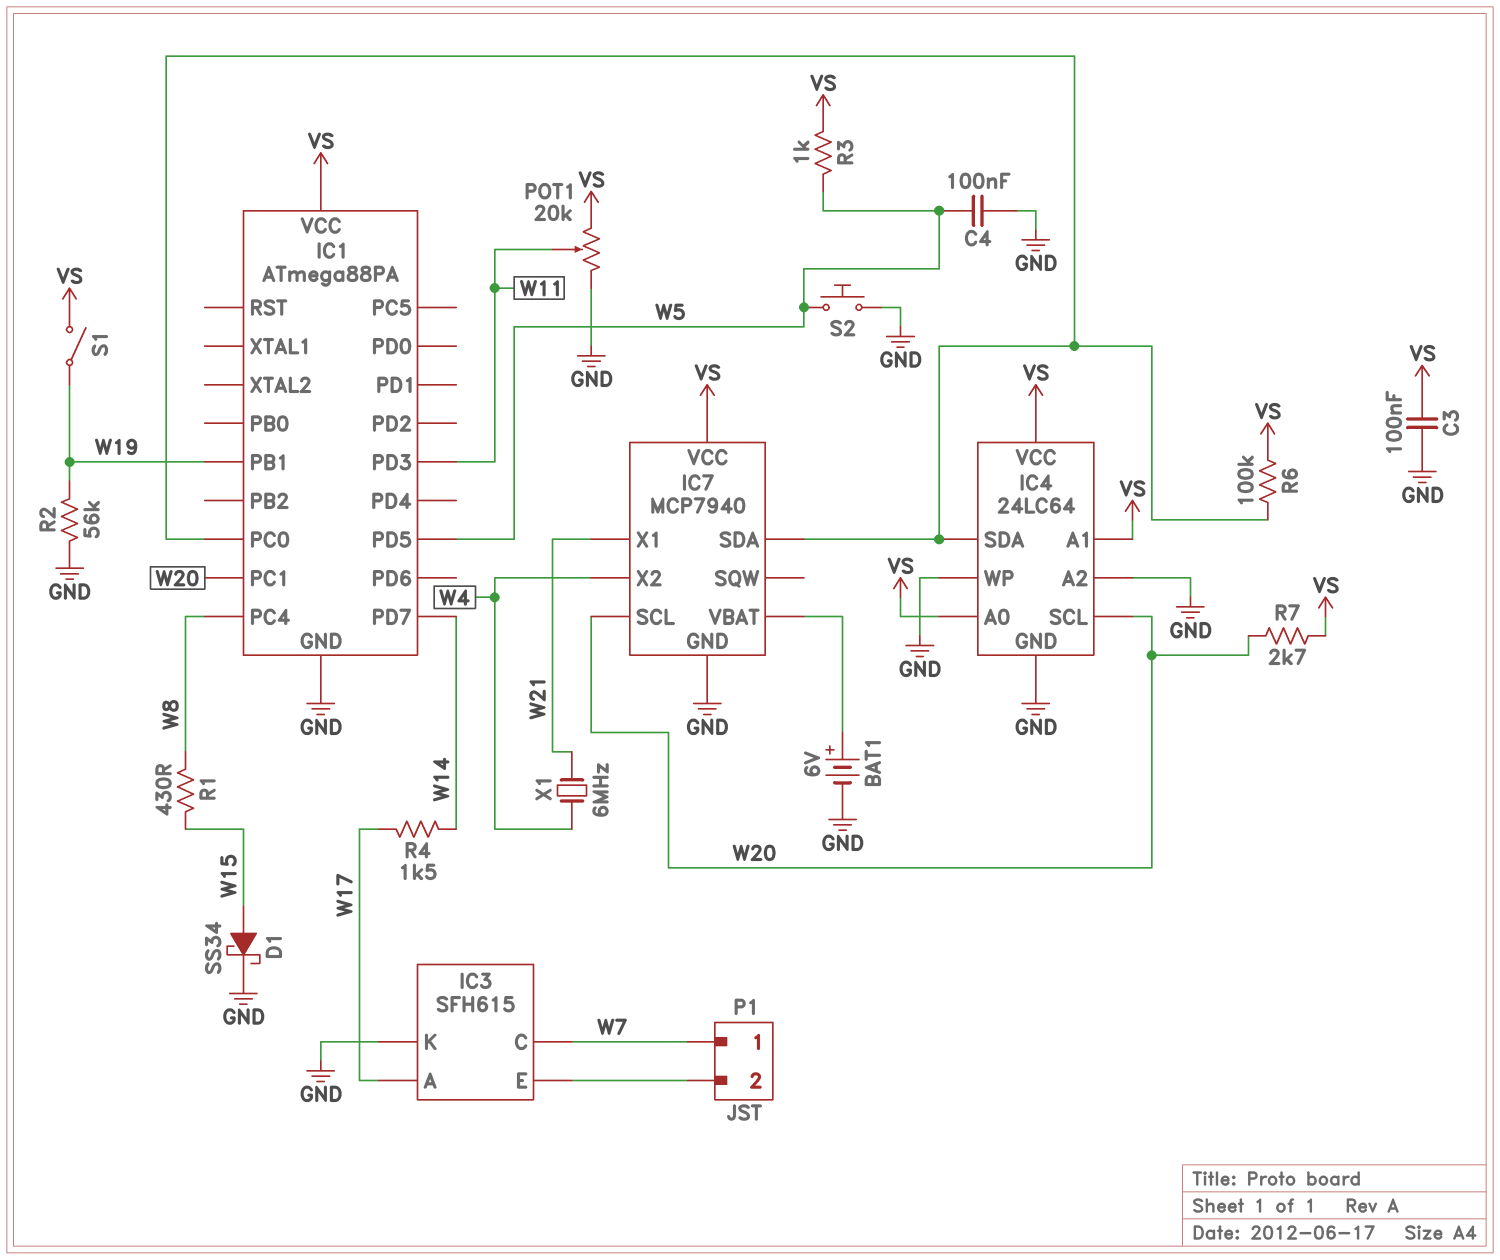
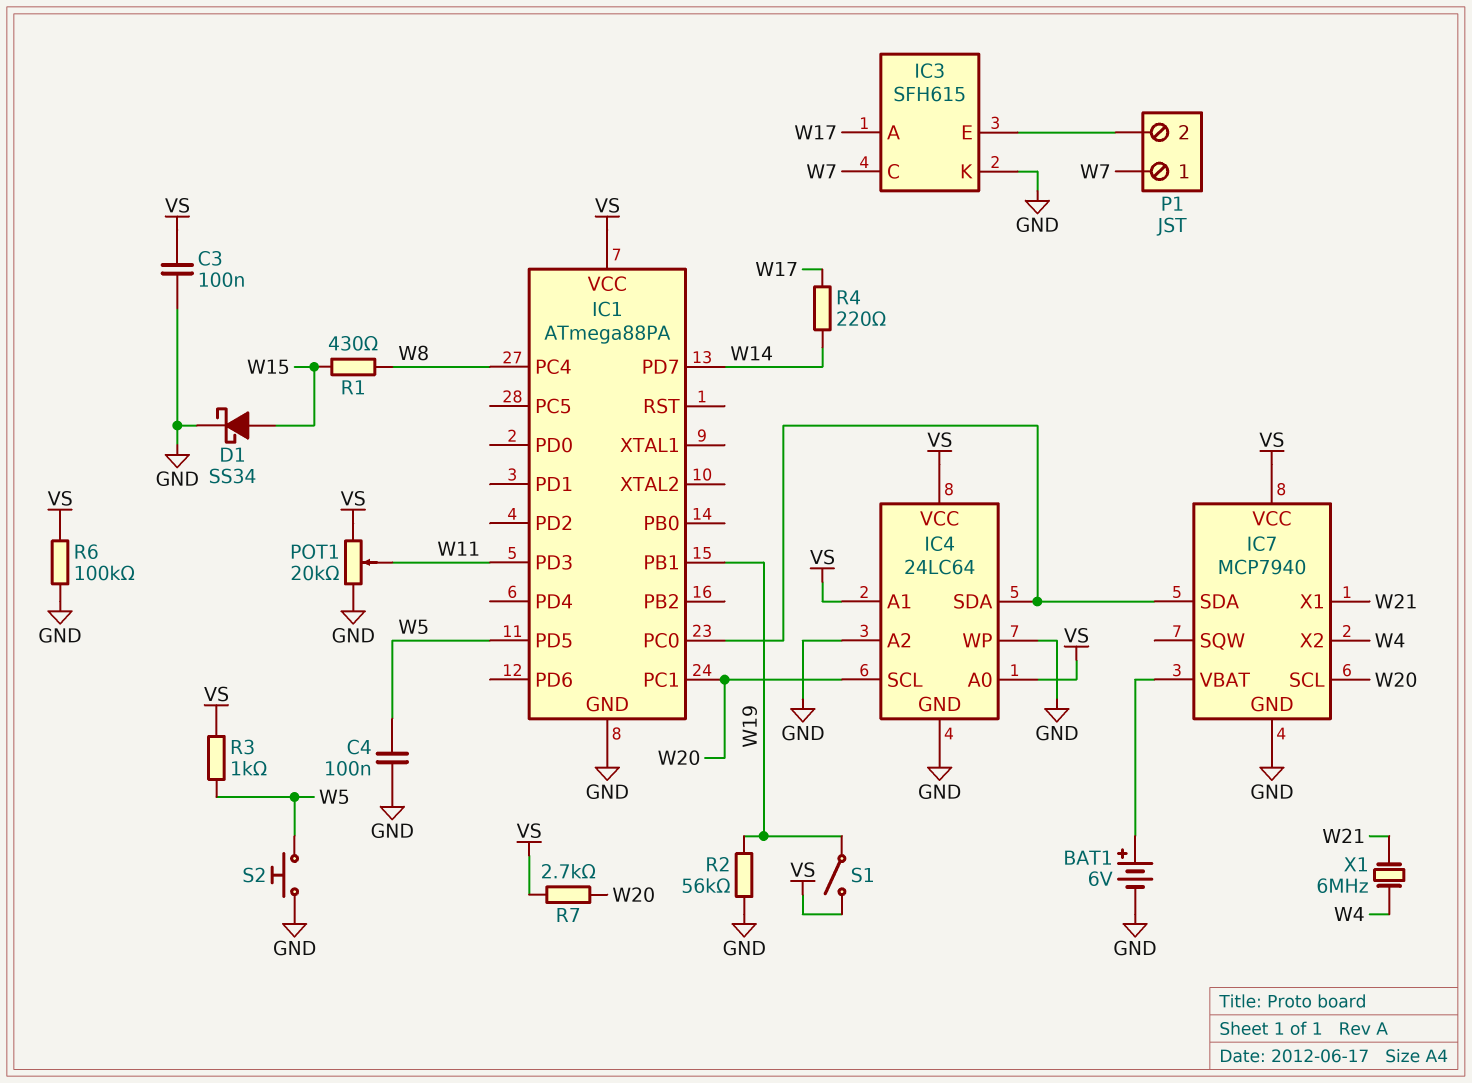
R4: 1.5k (W14, W17) -> 220 (W14, W17)
R6: 100k (IC1/PC0, VS) -> 100k (GND, VS)

